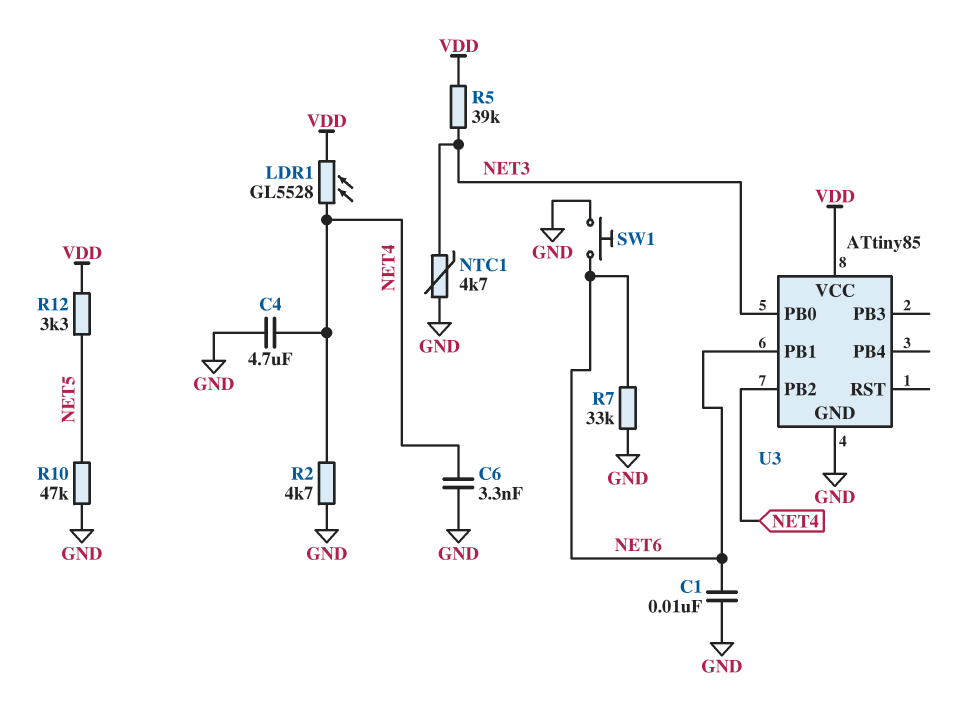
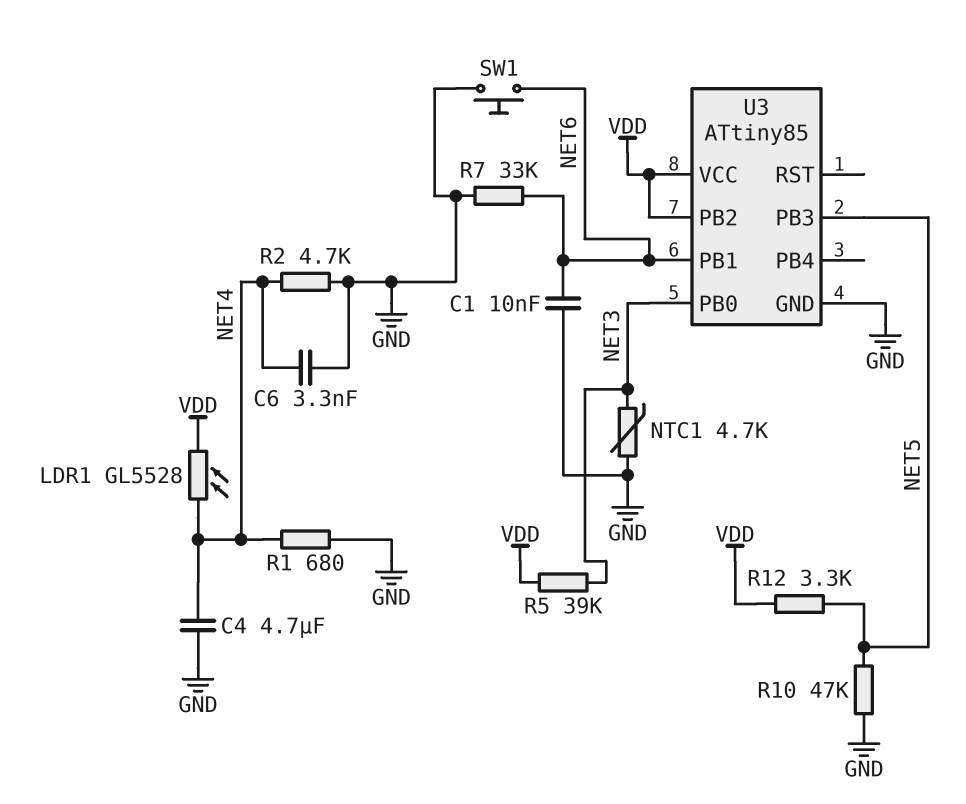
R1: none -> 680 (GND, NET4)
U3 pin PB2: NET4 -> VDD
U3 pin PB3: none -> NET5

